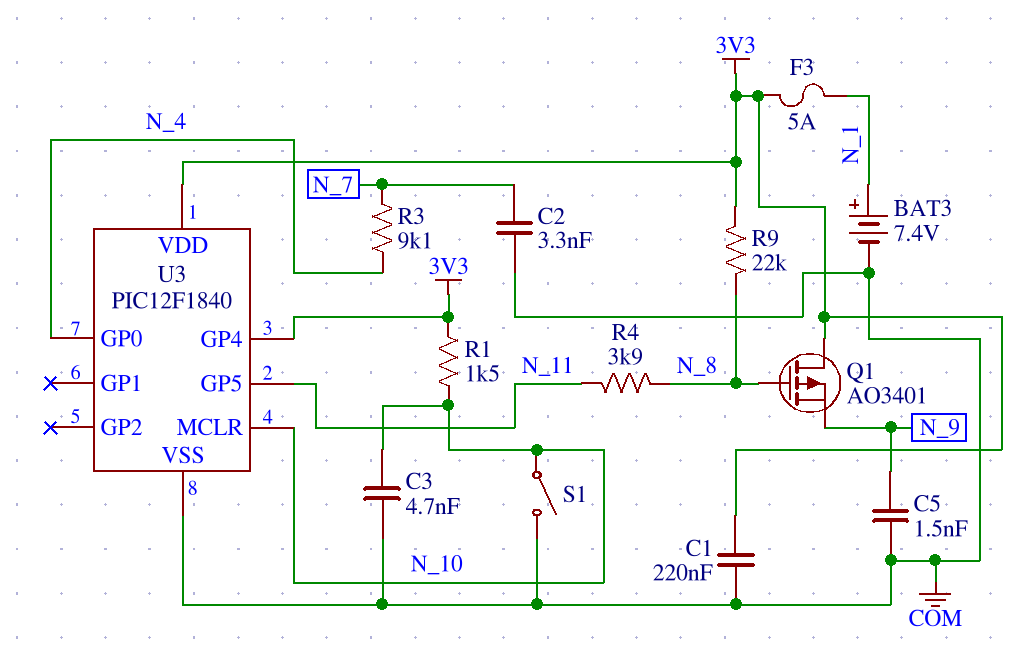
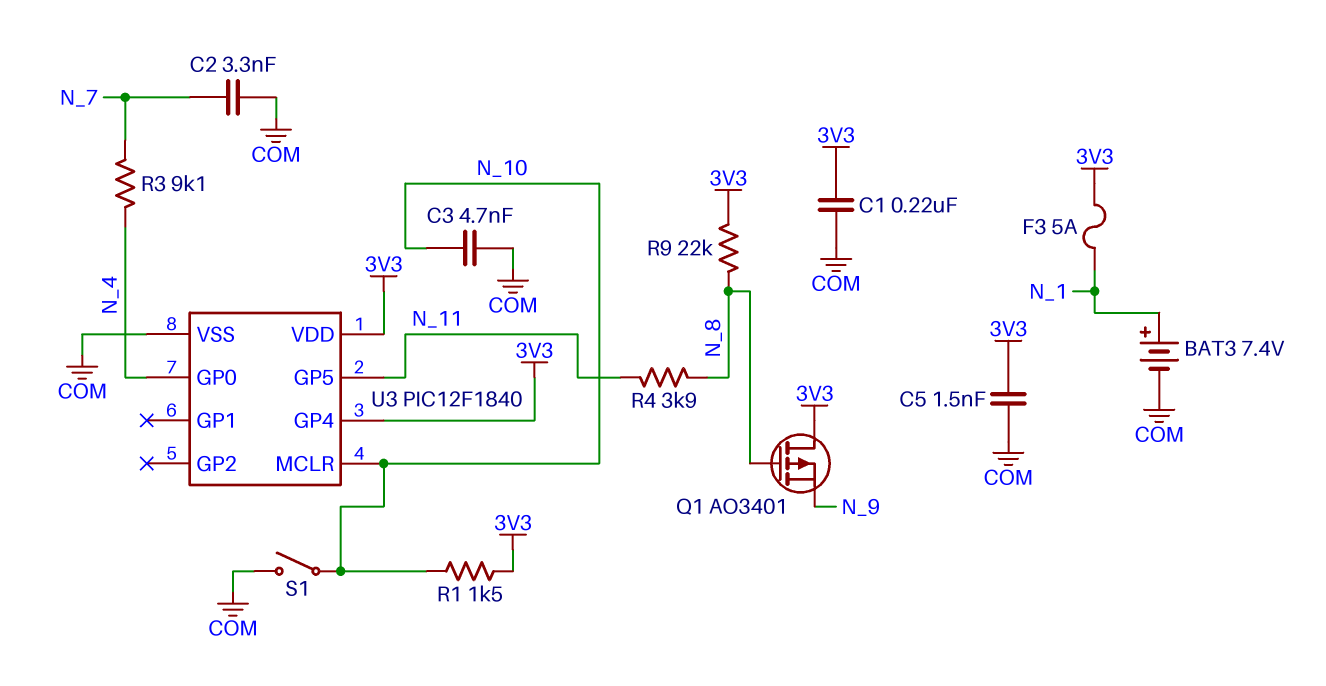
C5: 1.5nF (COM, N_9) -> 1.5nF (3V3, COM)

